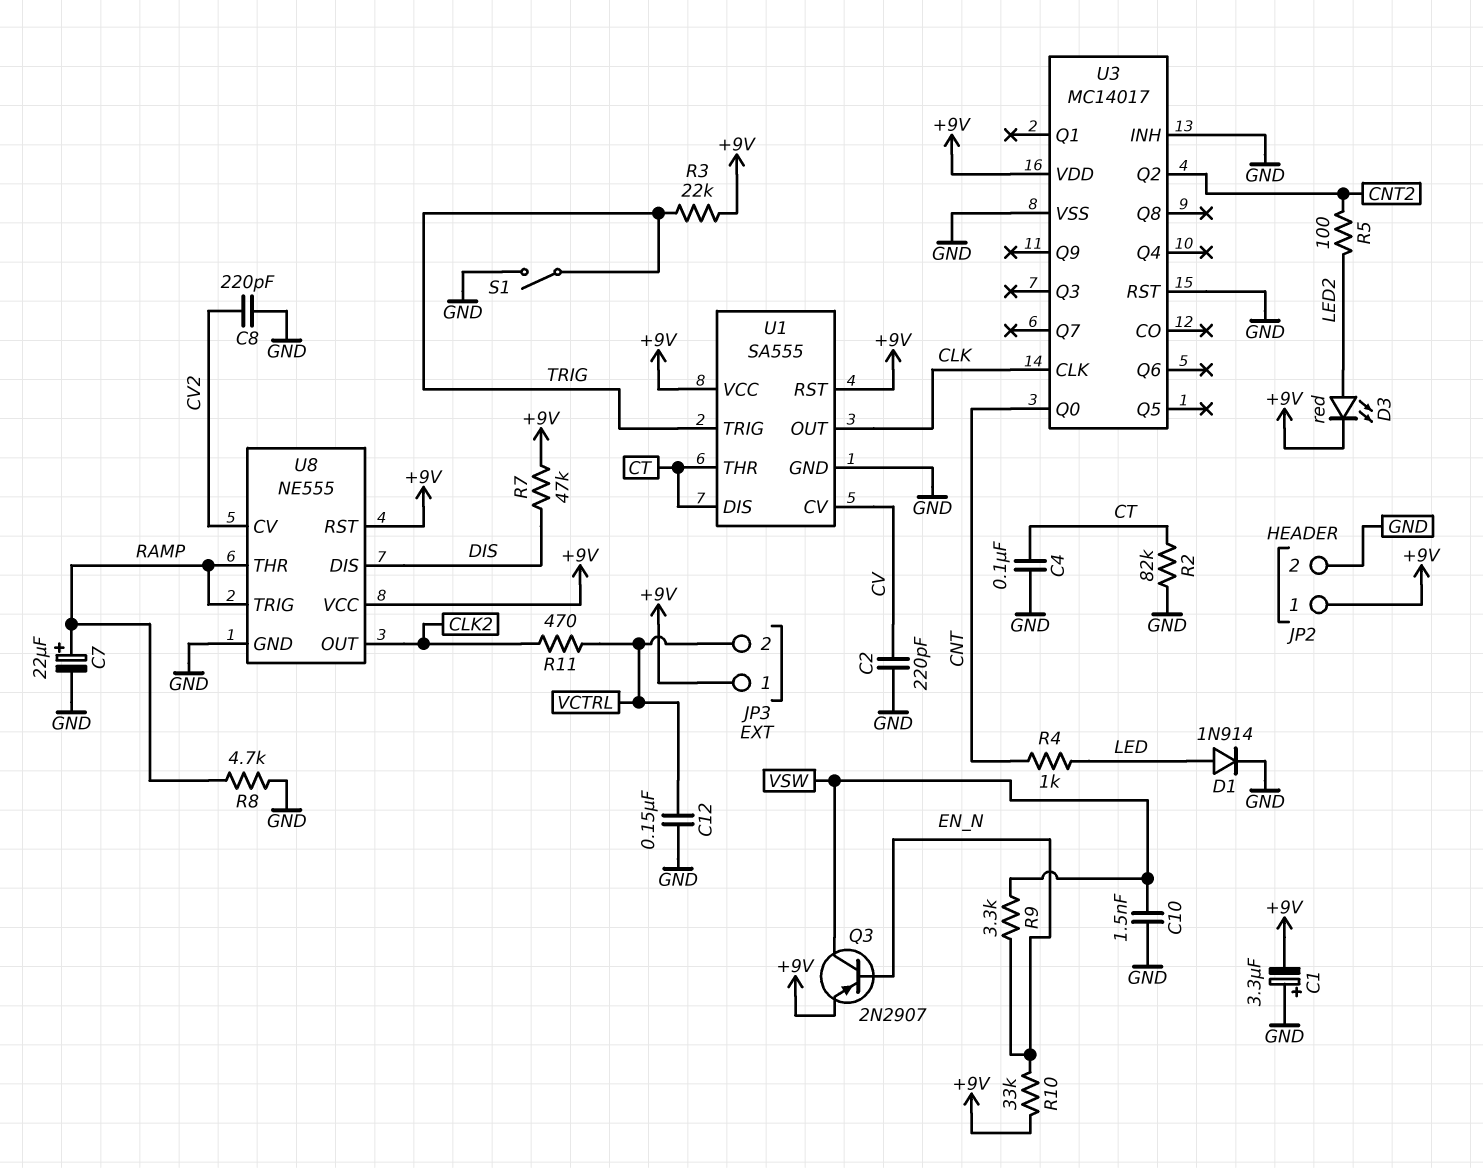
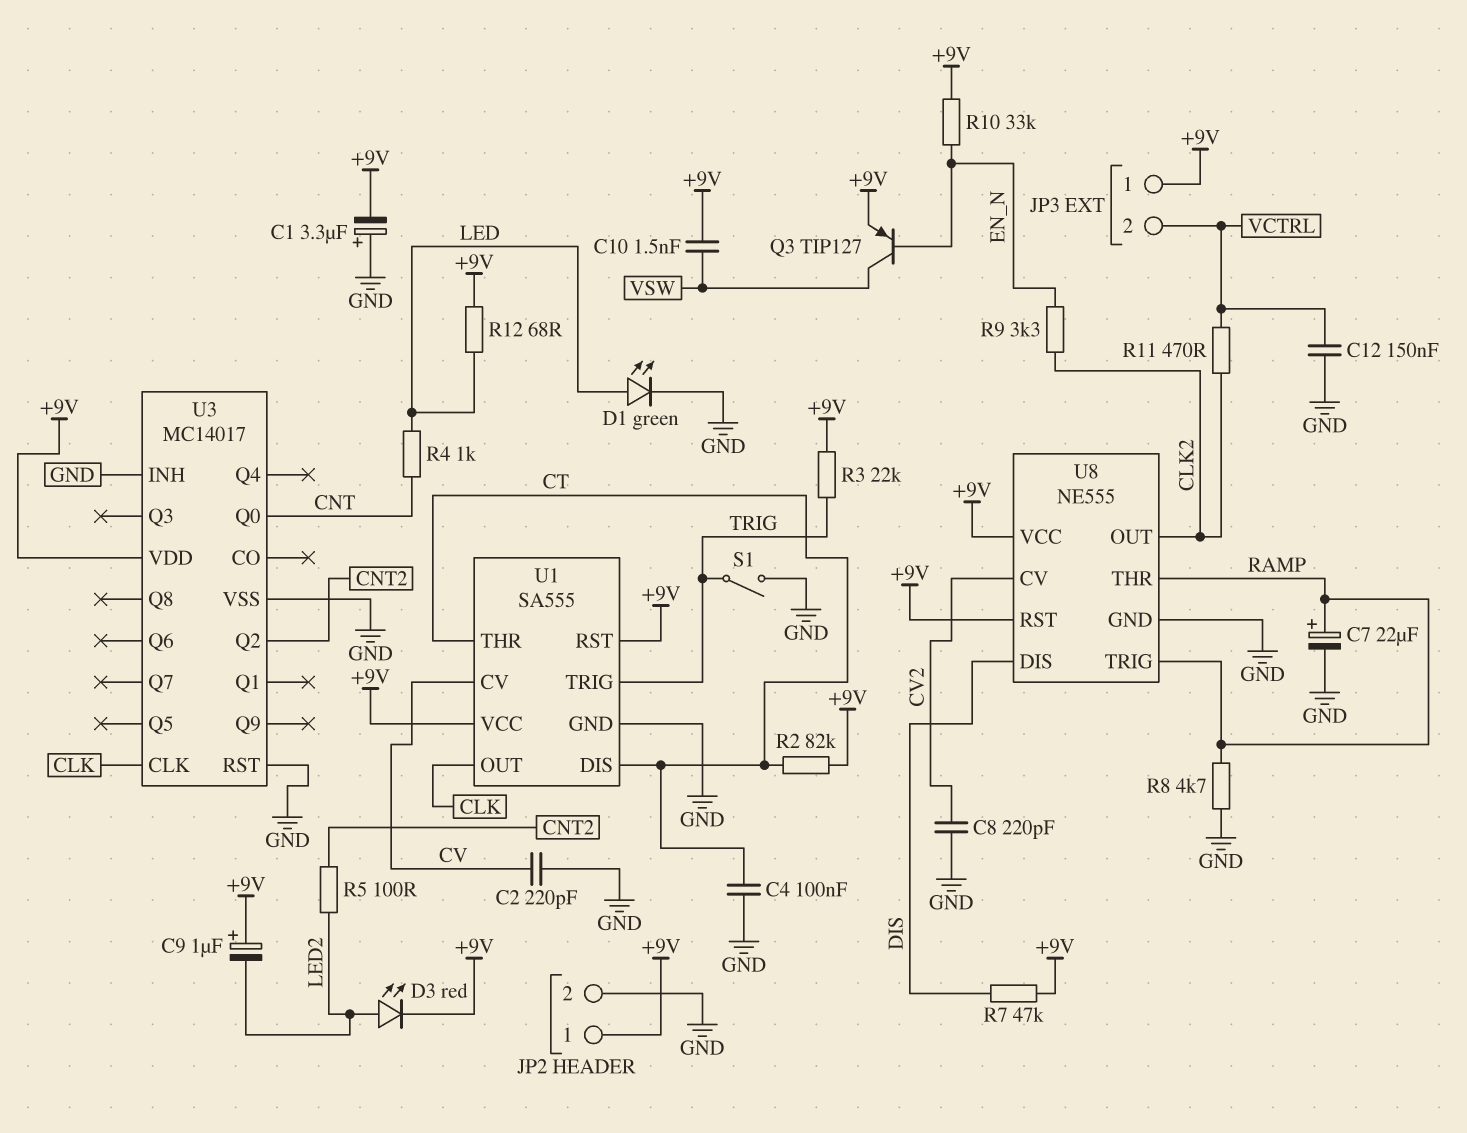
C9: none -> 1uF (plus +9V, minus LED2)
C10: 1.5nF (GND, VSW) -> 1.5nF (+9V, VSW)
D1: diode 1N914 (A LED, K GND) -> LED green (A LED, K GND)
Q3: PNP 2N2907 (B EN_N, C VSW, E +9V) -> PNP TIP127 (B EN_N, C VSW, E +9V)
R2: 82k (CT, GND) -> 82k (+9V, CT)
R9: 3.3k (EN_N, VSW) -> 3.3k (CLK2, EN_N)
R12: none -> 68 (+9V, LED)

